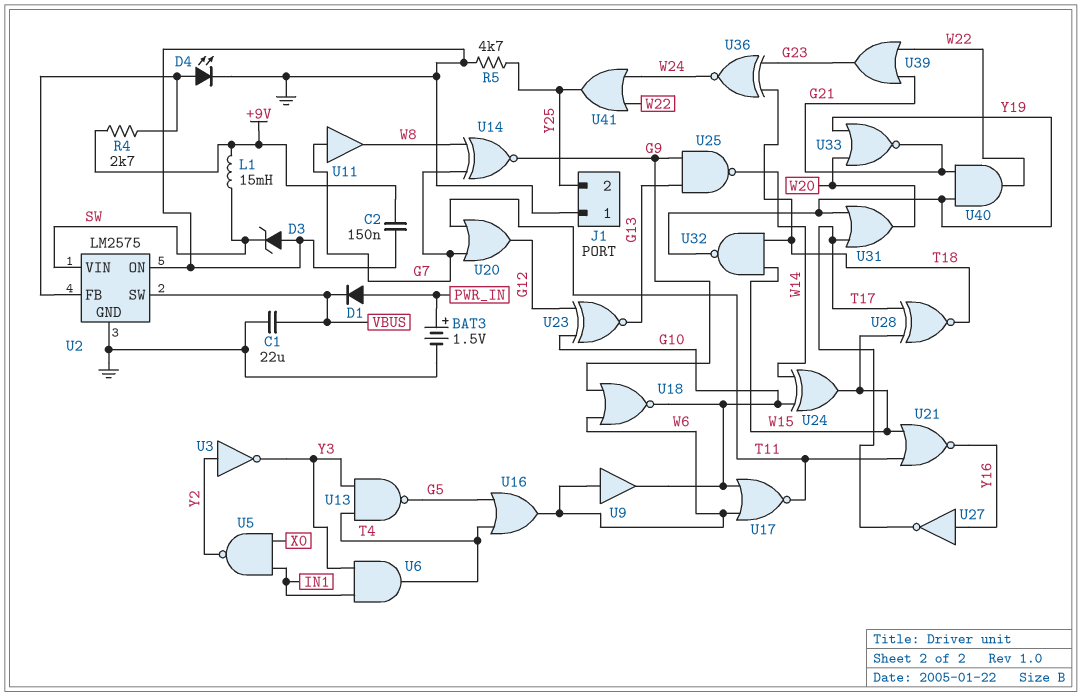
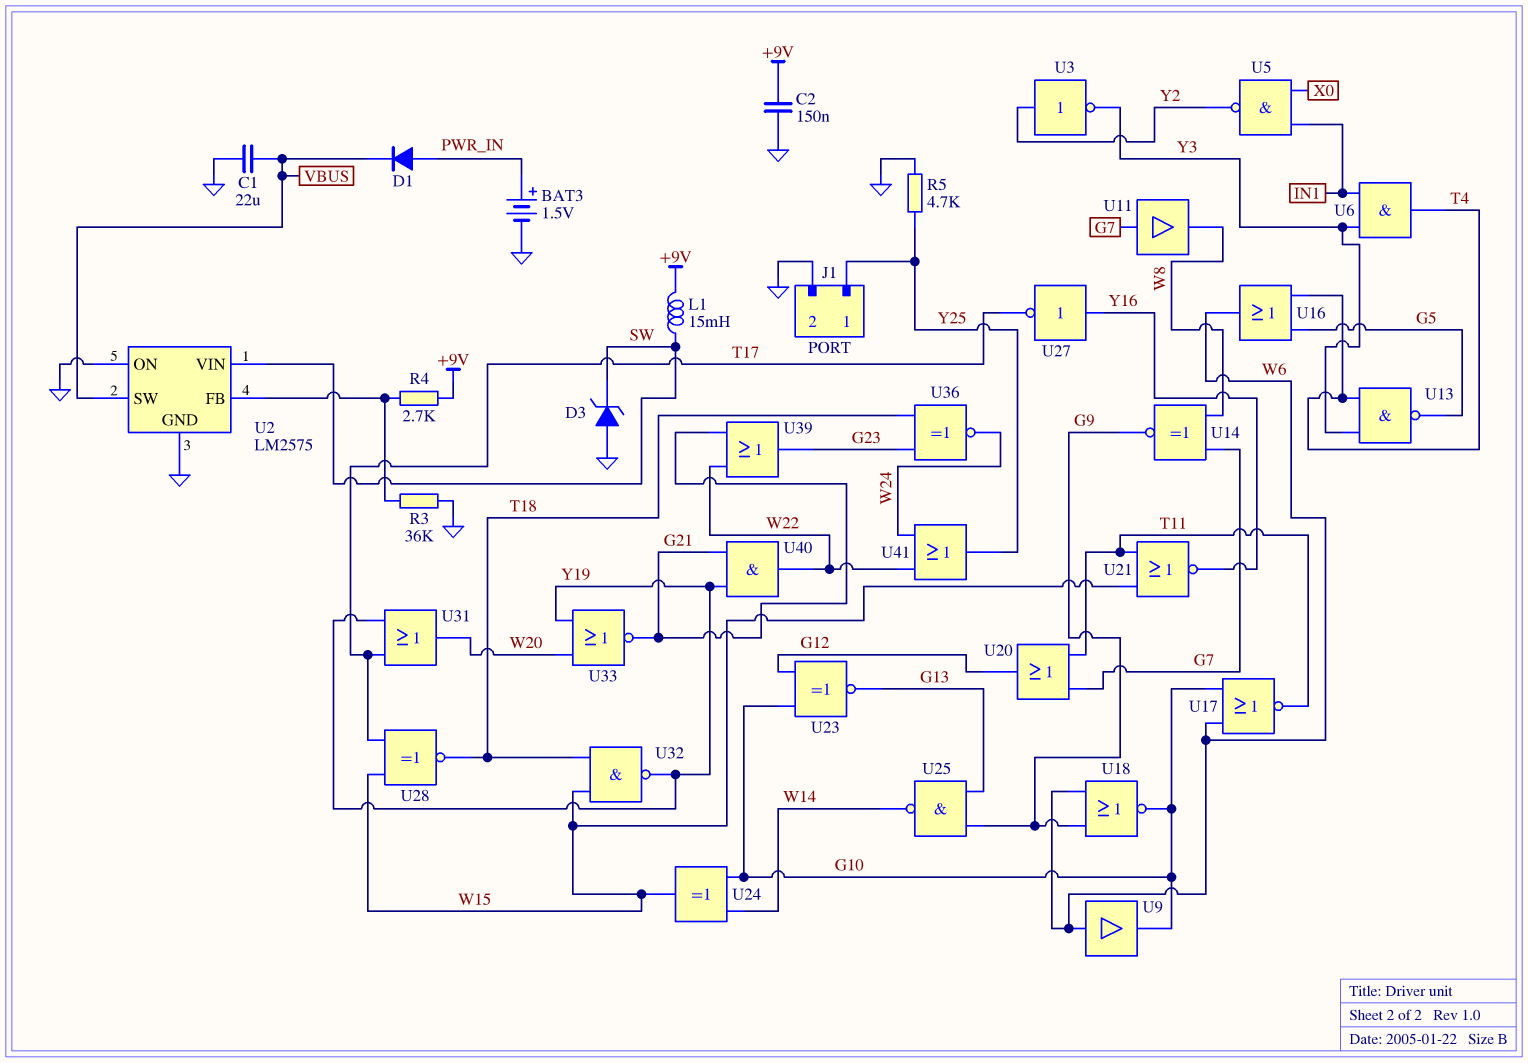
D4: LED (A U2/FB, K GND) -> none
J1 pin 1: GND -> Y25
J1 pin 2: Y25 -> GND
R3: none -> 36k (GND, U2/FB)

